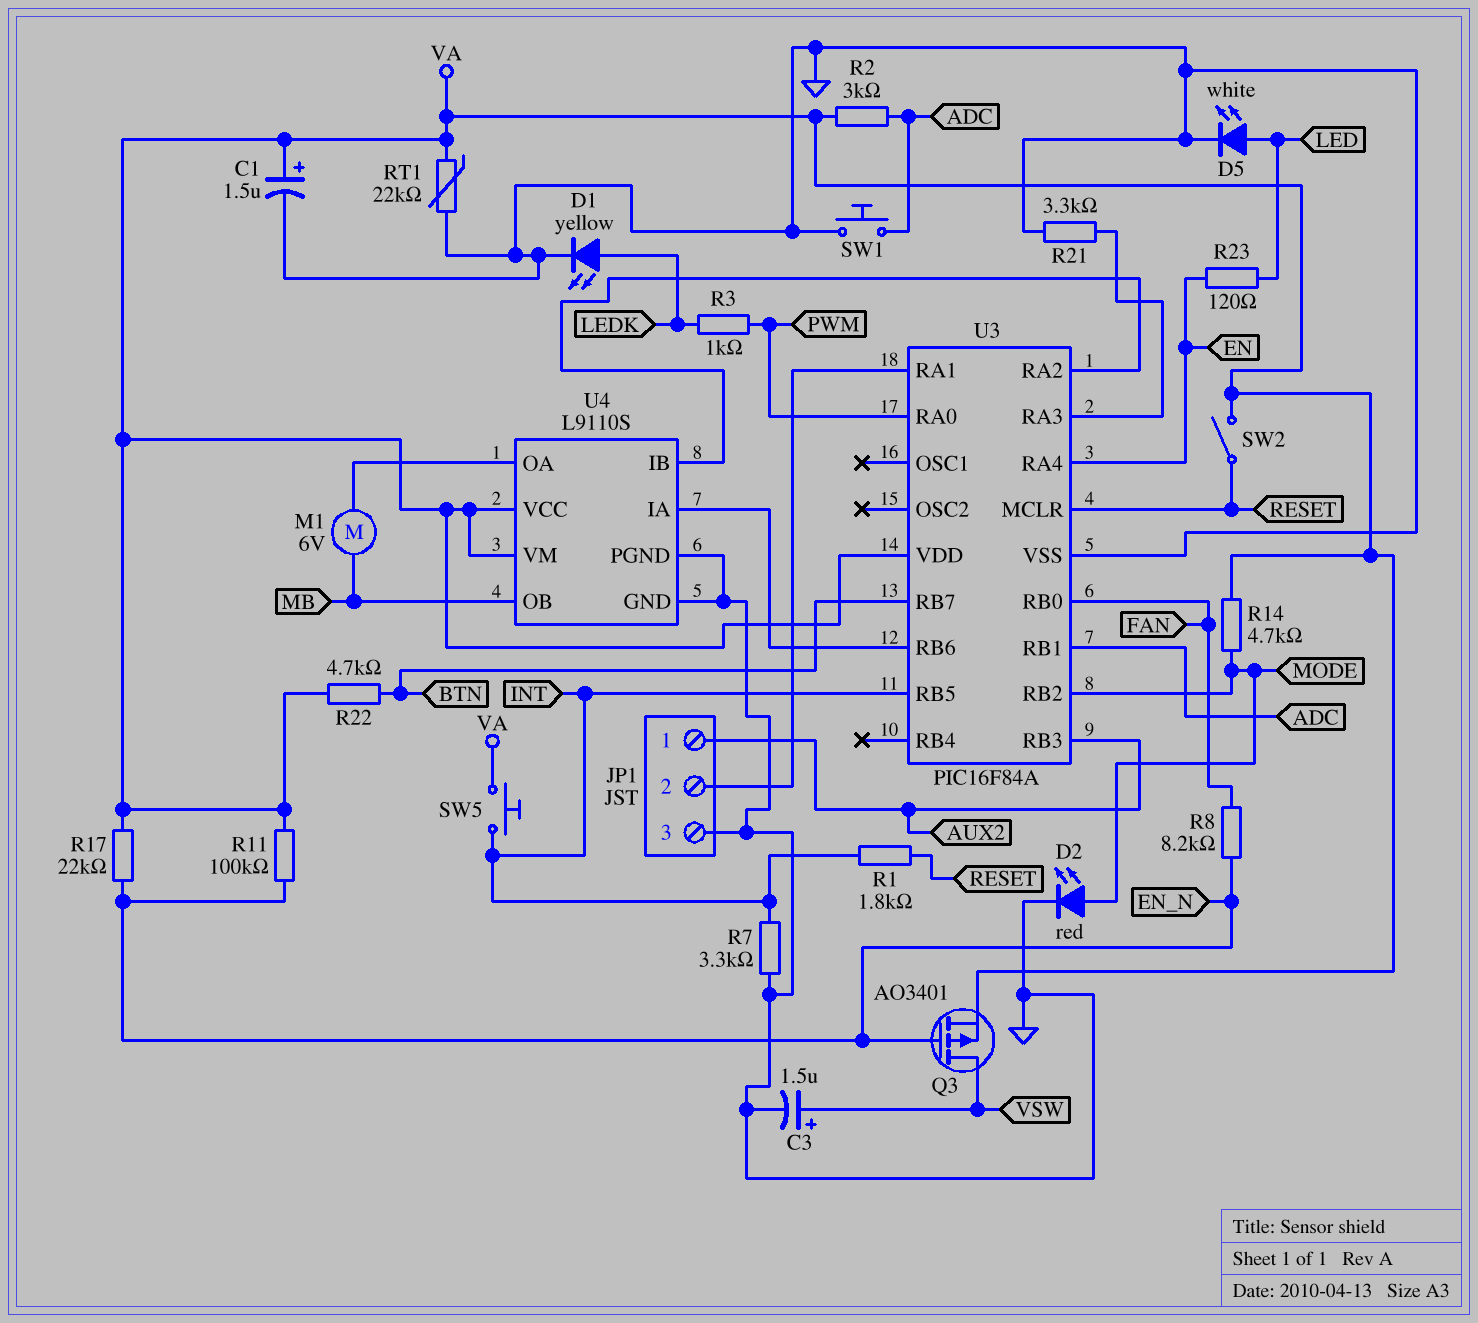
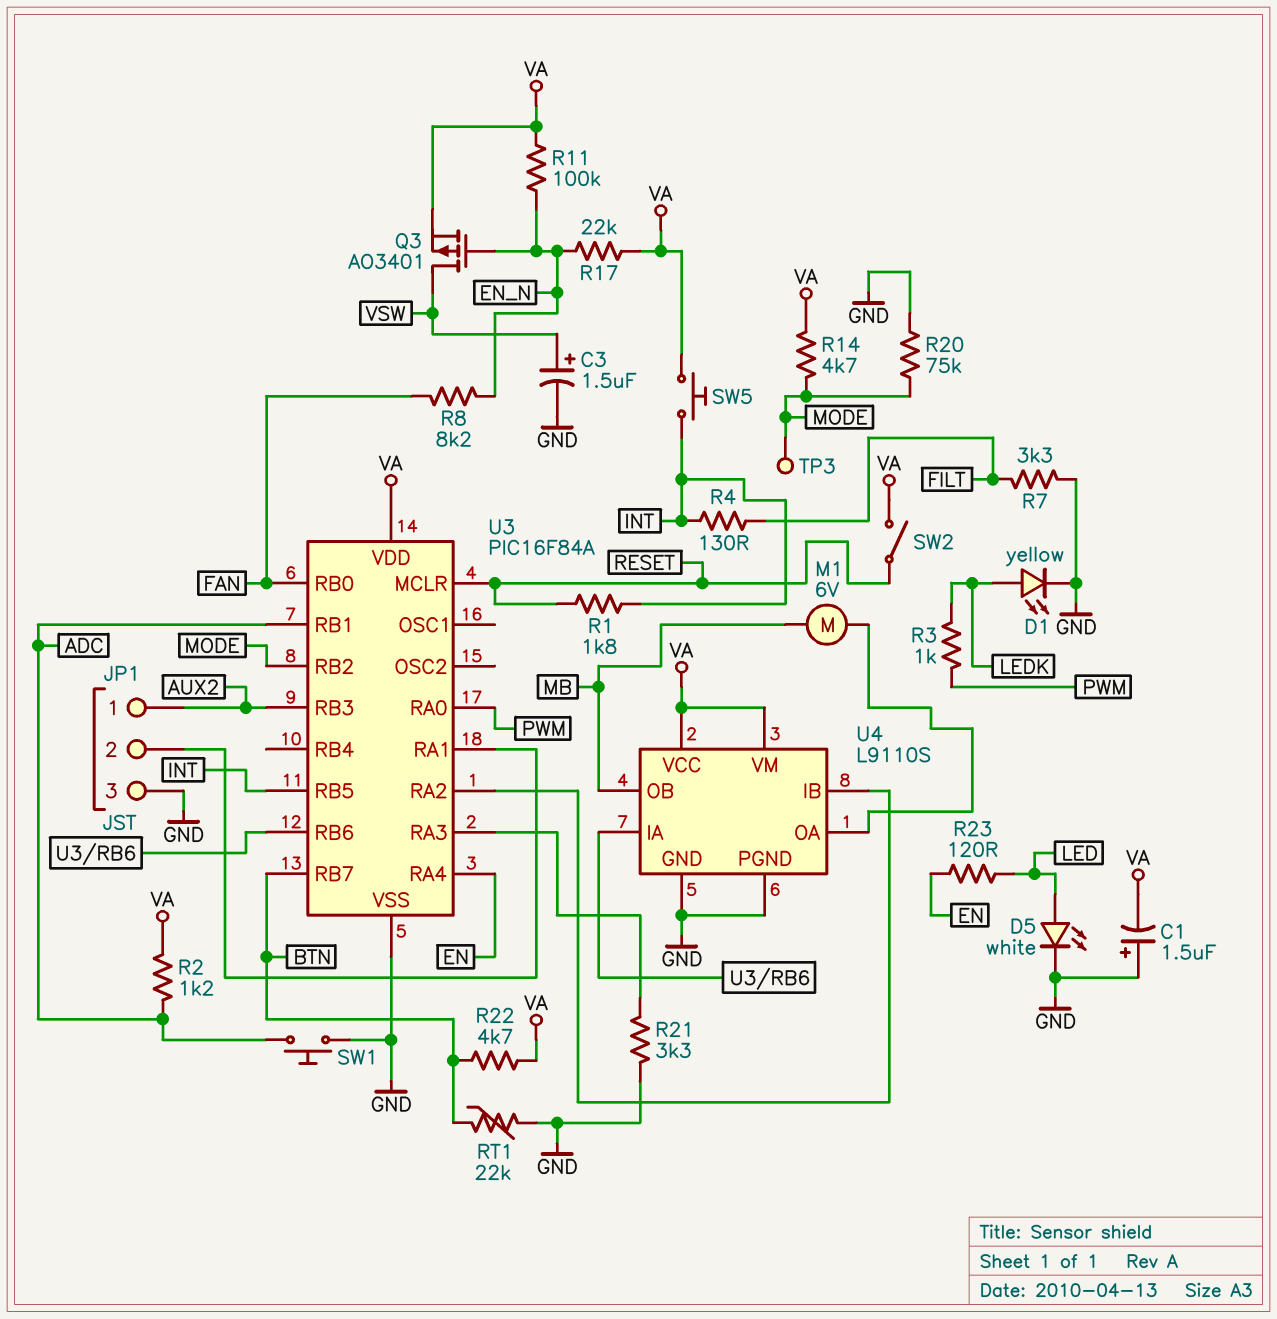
C1: 1.5uF (plus VA, minus GND) -> 1.5uF (plus GND, minus VA)
D2: LED red (A MODE, K GND) -> none
R2: 3k (ADC, VA) -> 1.2k (ADC, VA)
R4: none -> 130 (FILT, INT)
R7: 3.3k (GND, INT) -> 3.3k (FILT, GND)
R20: none -> 75k (GND, MODE)
RT1: 22k (GND, VA) -> 22k (BTN, GND)
TP3: none -> test point (MODE)

